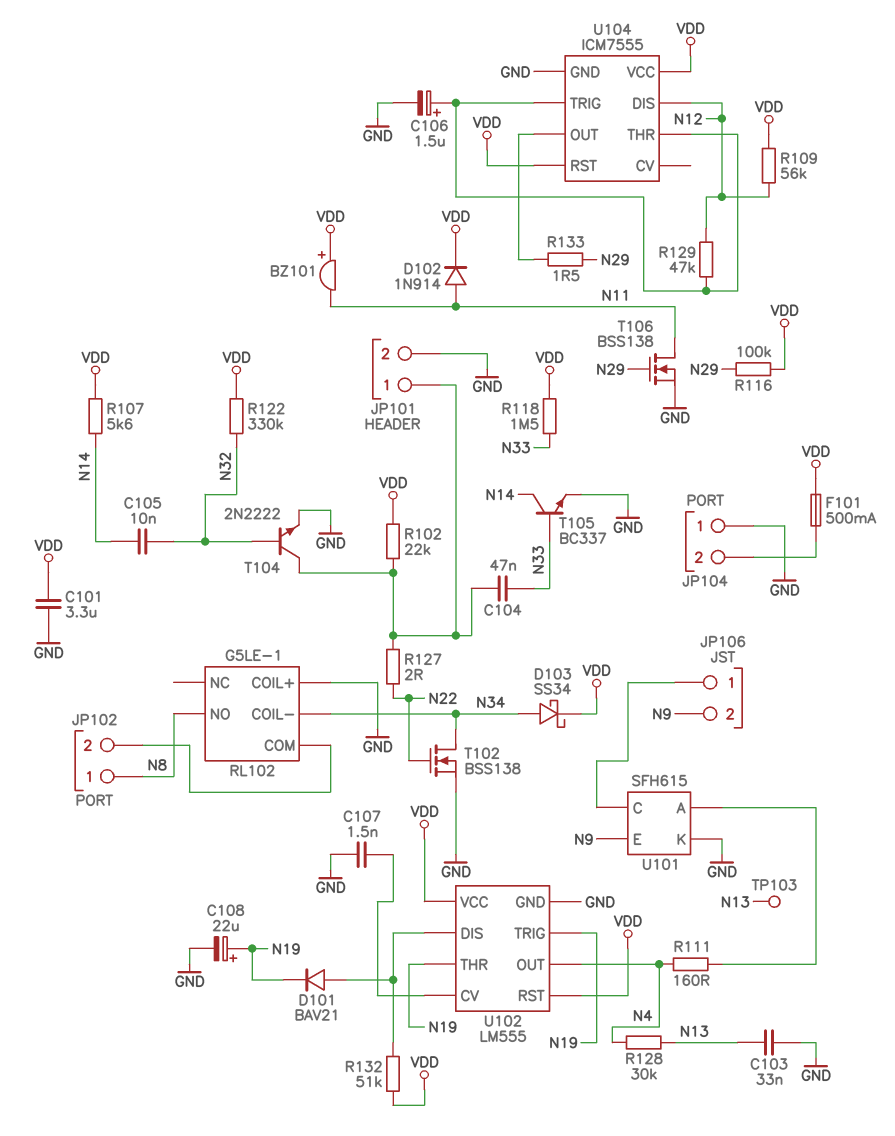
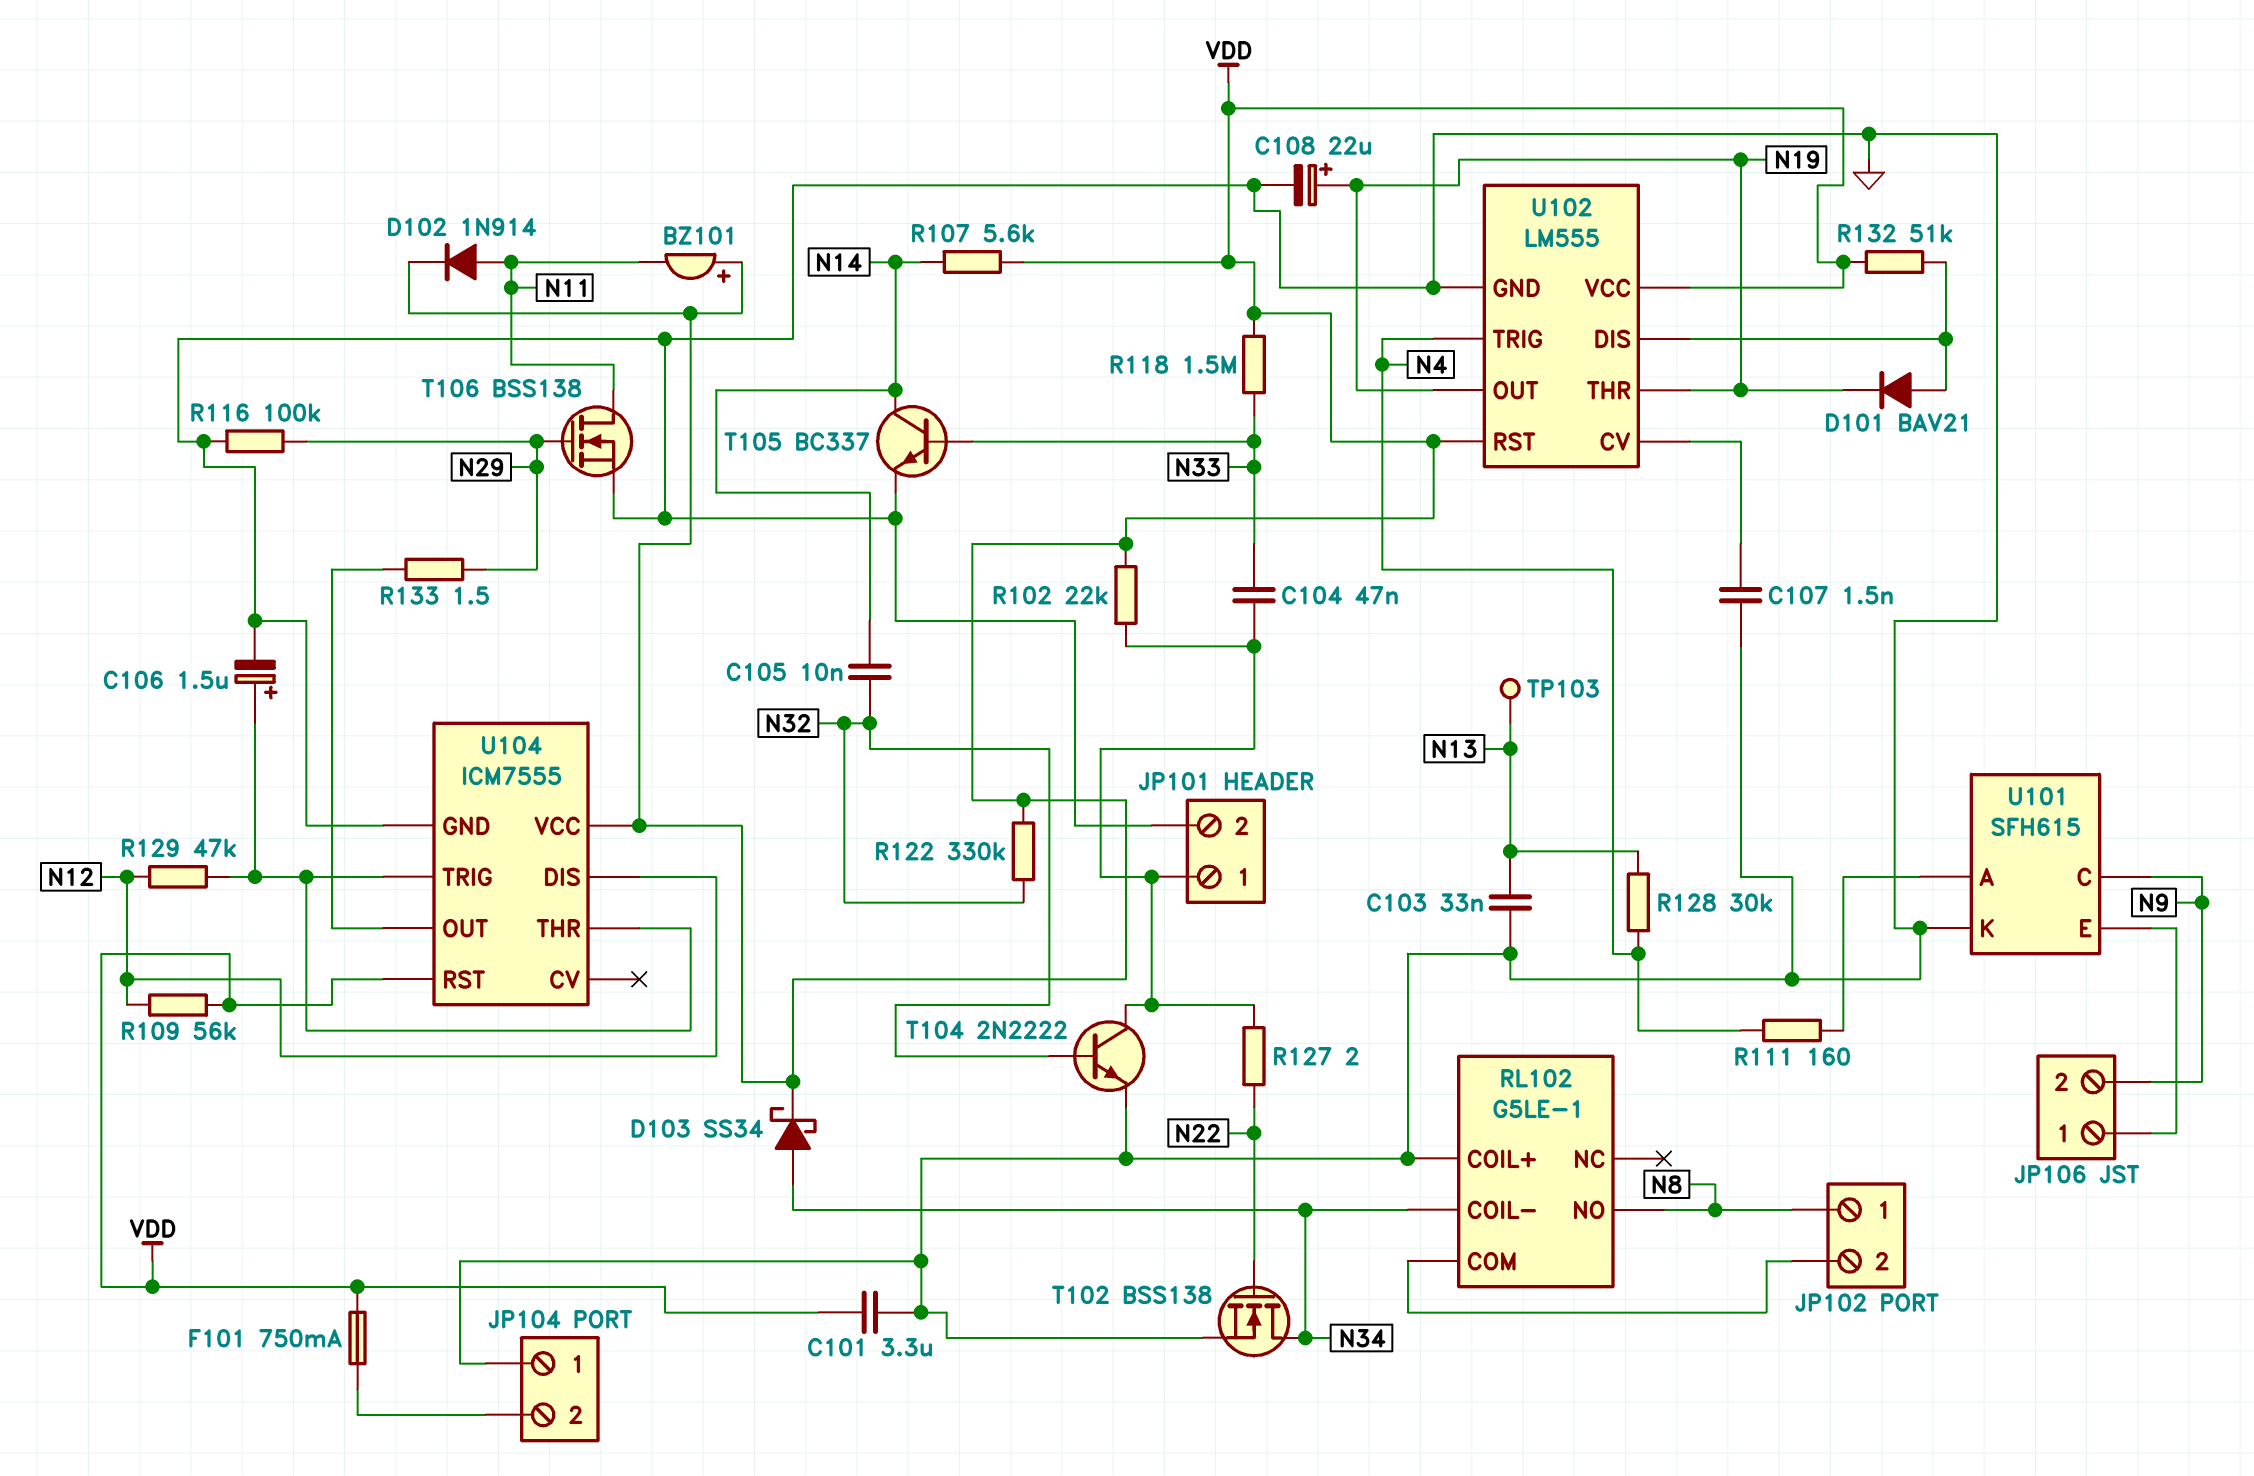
F101: 500mA (JP104/2, VDD) -> 750mA (JP104/2, VDD)
R116: 100k (N29, VDD) -> 100k (GND, N29)
U101 pin C: JP106/1 -> N9
U101 pin E: N9 -> JP106/1
U102 pin OUT: N4 -> N19
U102 pin TRIG: N19 -> N4

